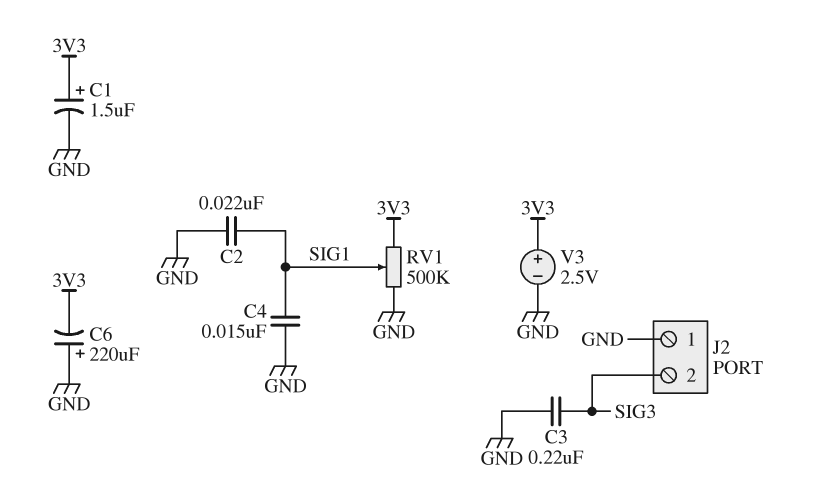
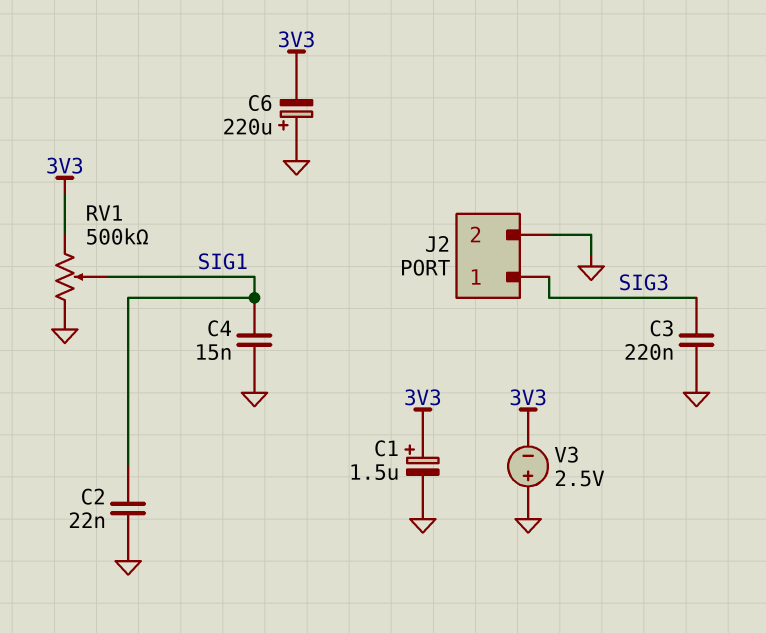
J2 pin 1: GND -> SIG3
J2 pin 2: SIG3 -> GND
V3: 2.5V (plus 3V3, minus GND) -> 2.5V (plus GND, minus 3V3)

